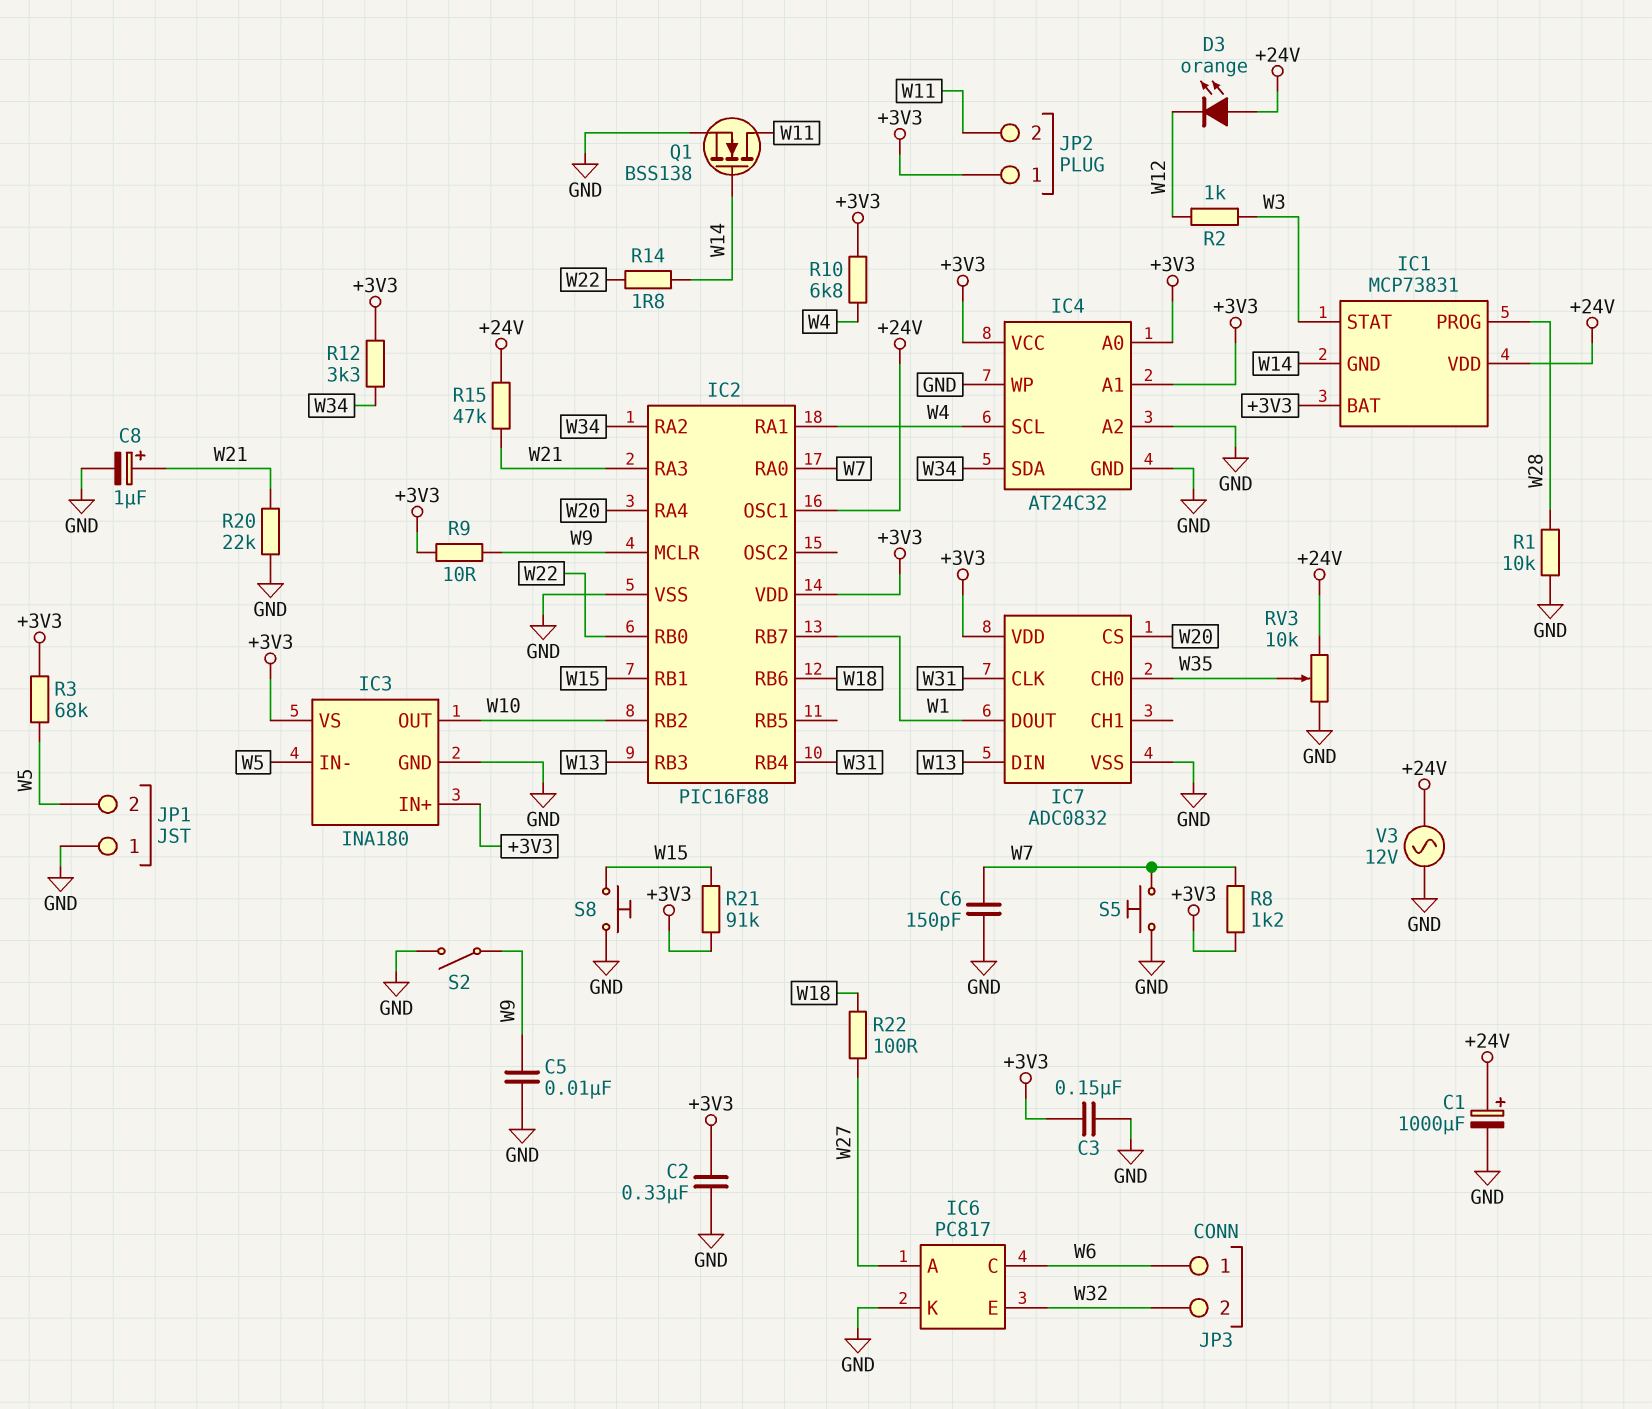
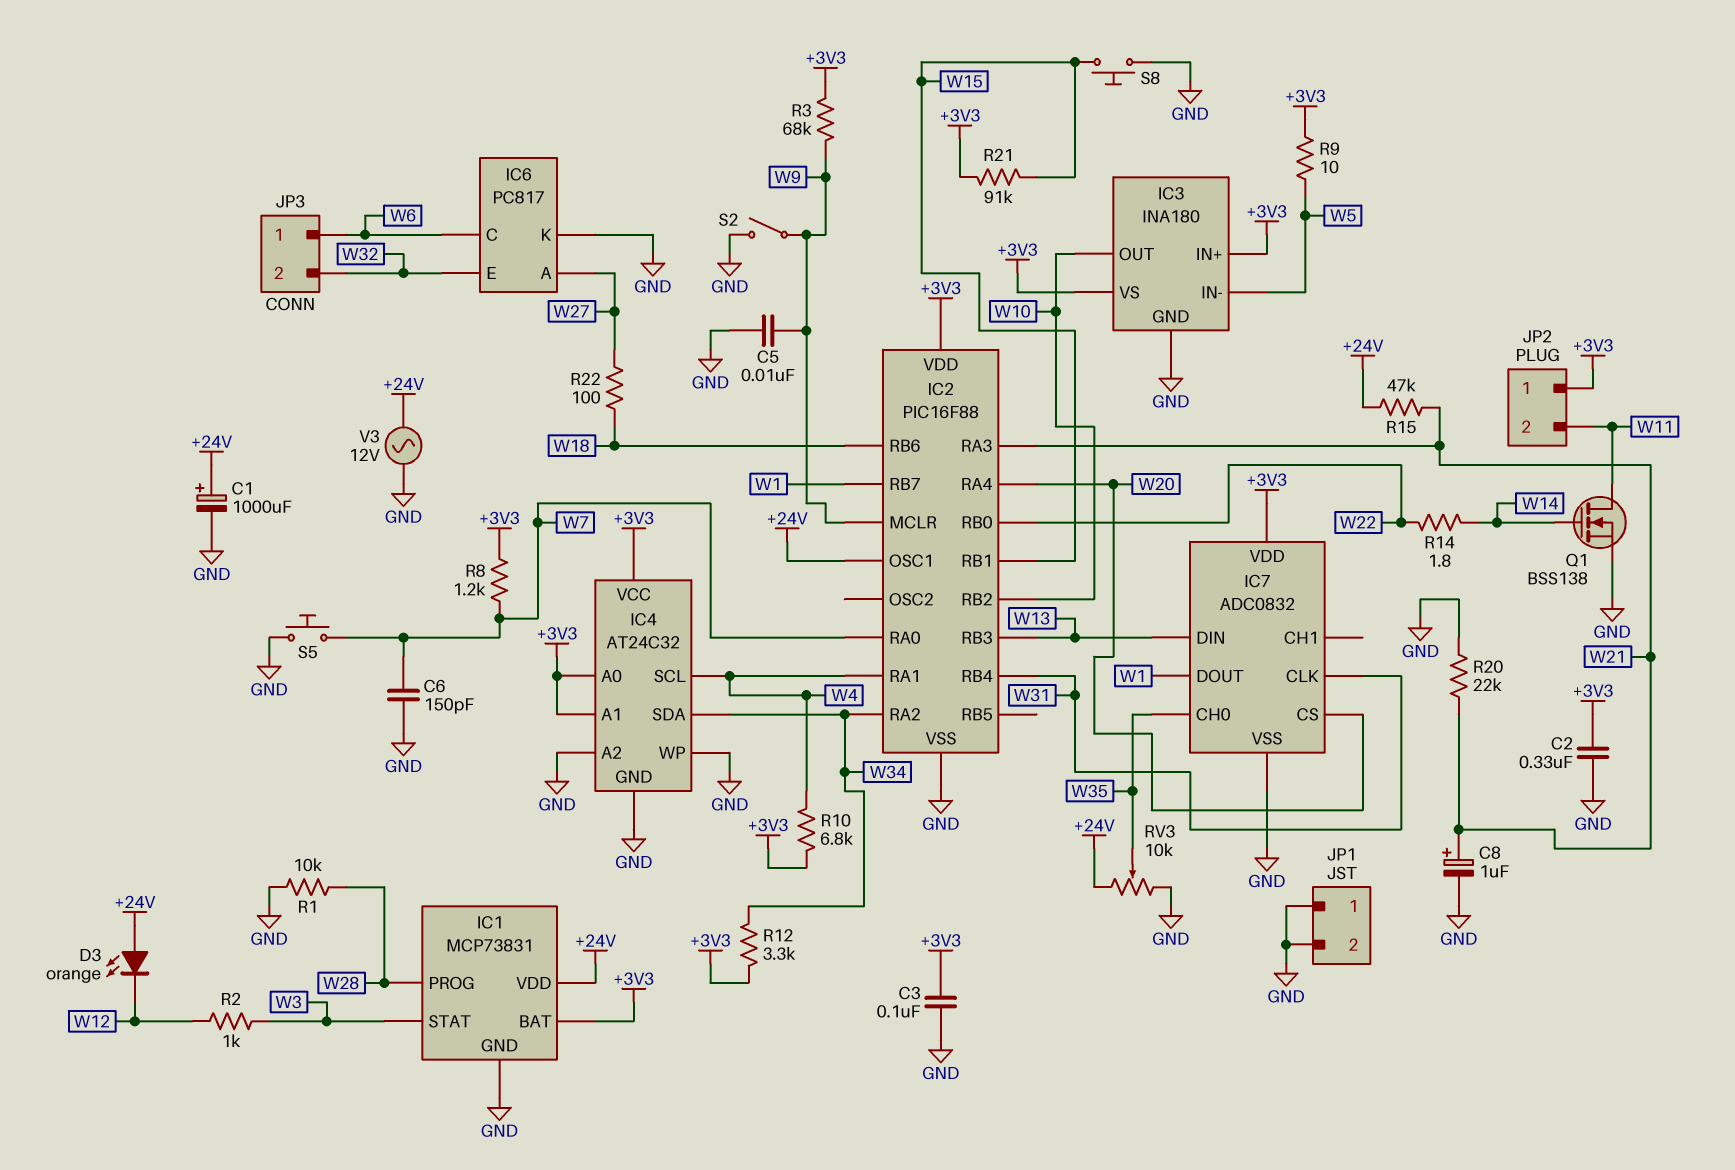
C3: 150nF (+3V3, GND) -> 100nF (+3V3, GND)
IC1 pin GND: W14 -> GND
JP1 pin 2: W5 -> GND
R3: 68k (+3V3, W5) -> 68k (+3V3, W9)
R9: 10 (+3V3, W9) -> 10 (+3V3, W5)

